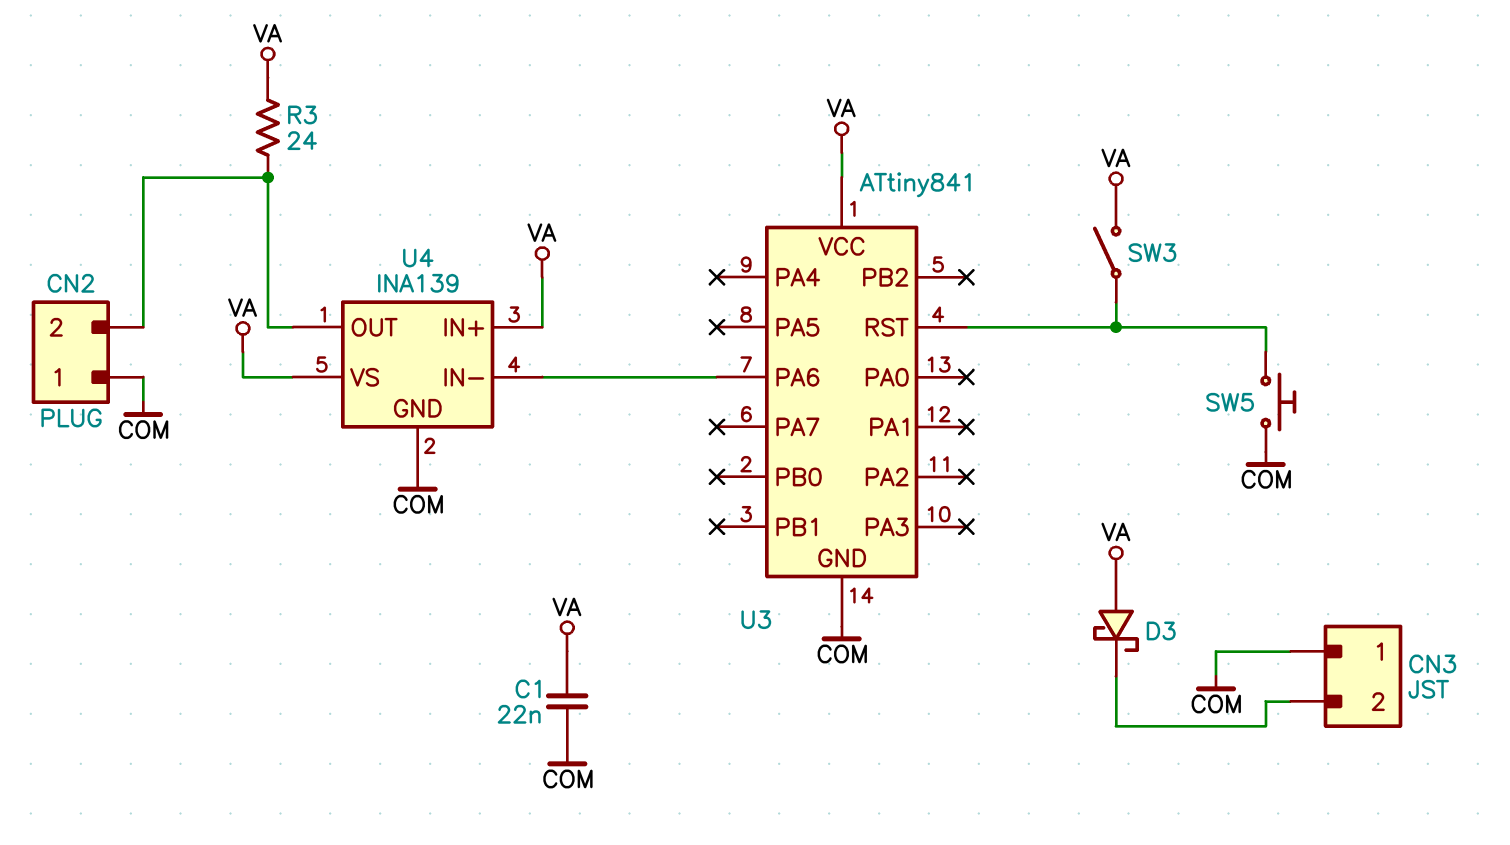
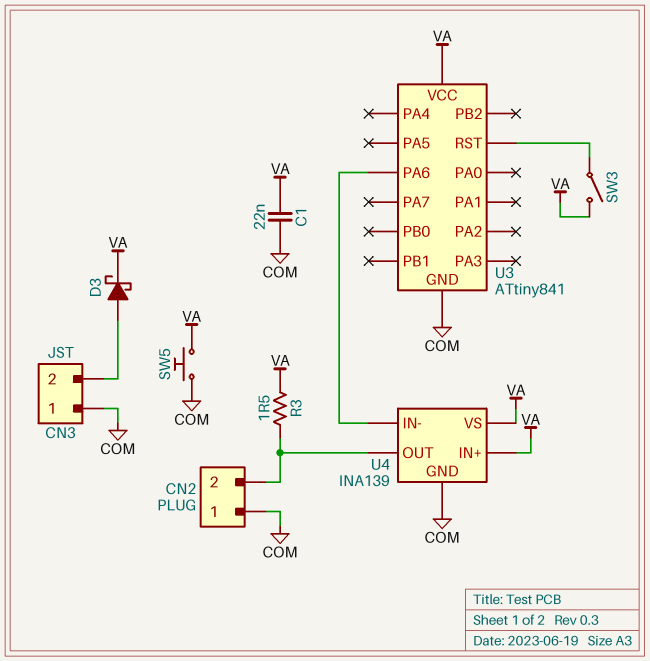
D3: schottky (A VA, K CN3/2) -> schottky (A CN3/2, K VA)
R3: 24 (CN2/2, VA) -> 1.5 (CN2/2, VA)
SW5: button (COM, U3/RST) -> button (COM, VA)

